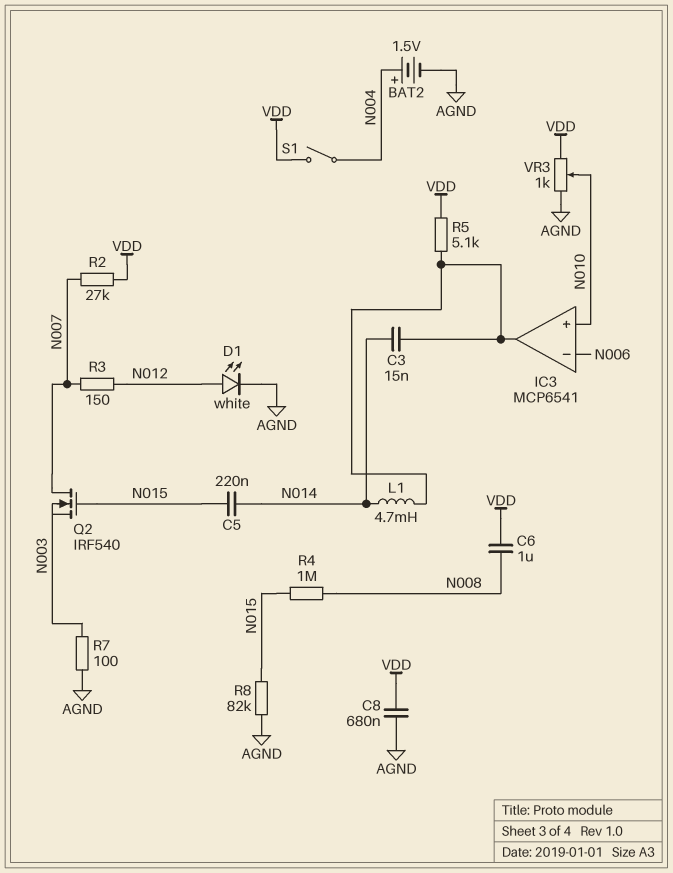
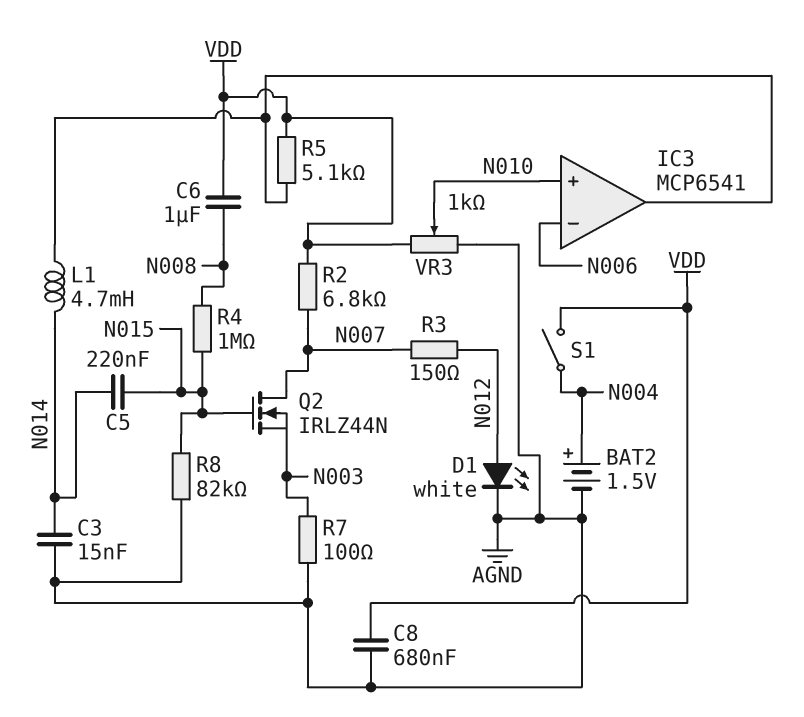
C3: 15nF (IC3/out, N014) -> 15nF (AGND, N014)
Q2: NMOS IRF540 (G N015, D N007, S N003) -> NMOS IRLZ44N (G N015, D N007, S N003)
R2: 27k (N007, VDD) -> 6.8k (N007, VDD)

